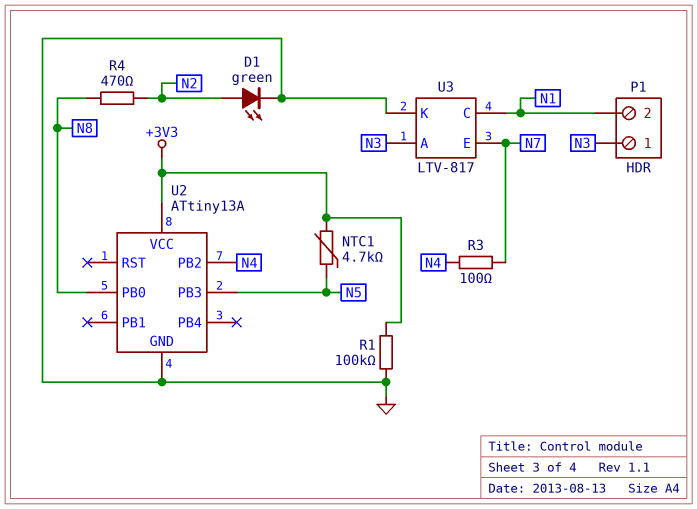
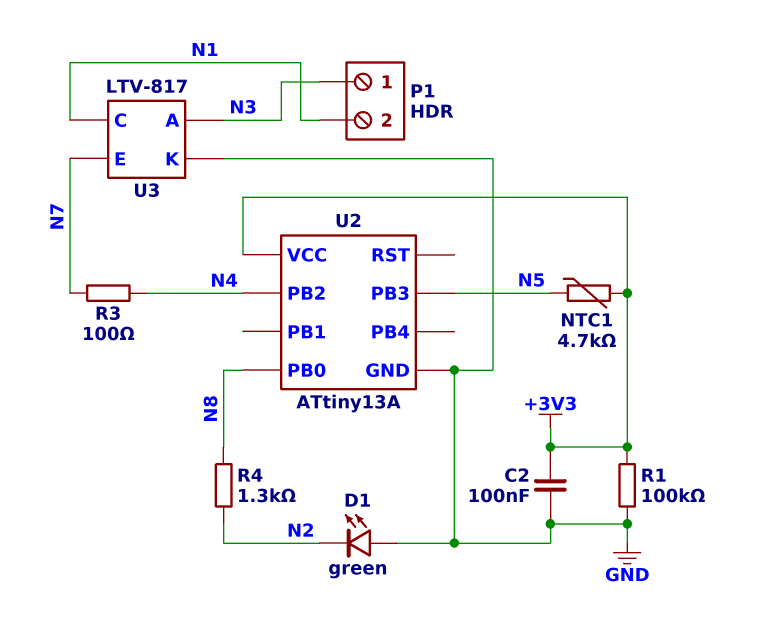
C2: none -> 100nF (+3V3, GND)
D1: LED green (A N2, K GND) -> LED green (A GND, K N2)
R4: 470 (N2, N8) -> 1.3k (N2, N8)

